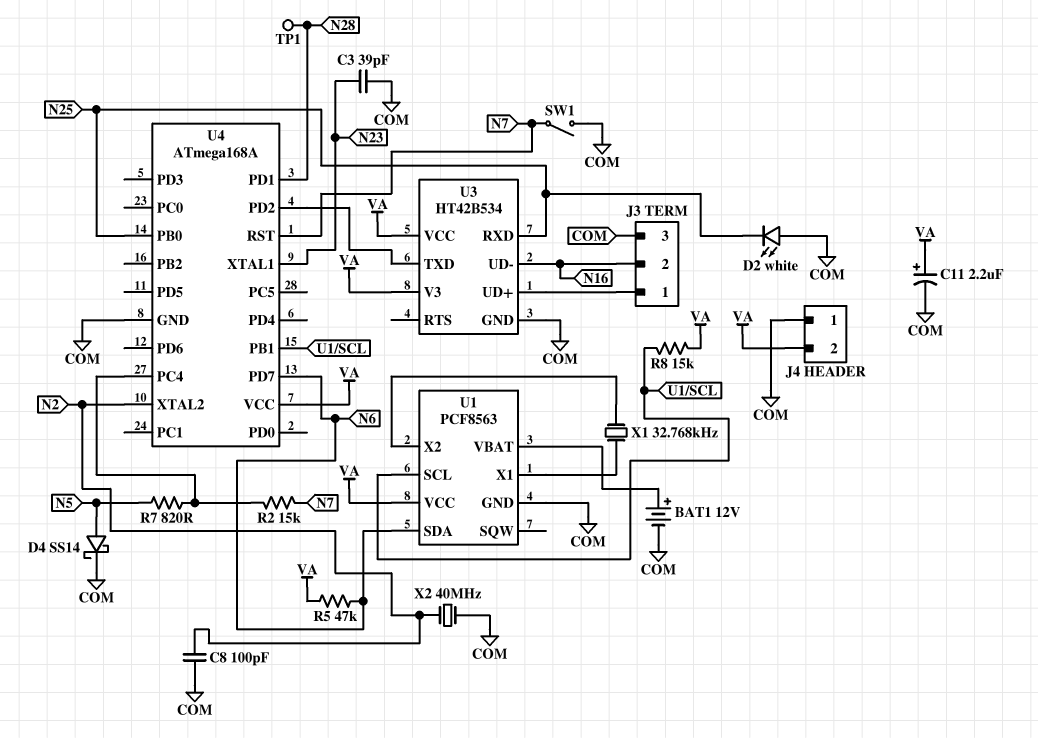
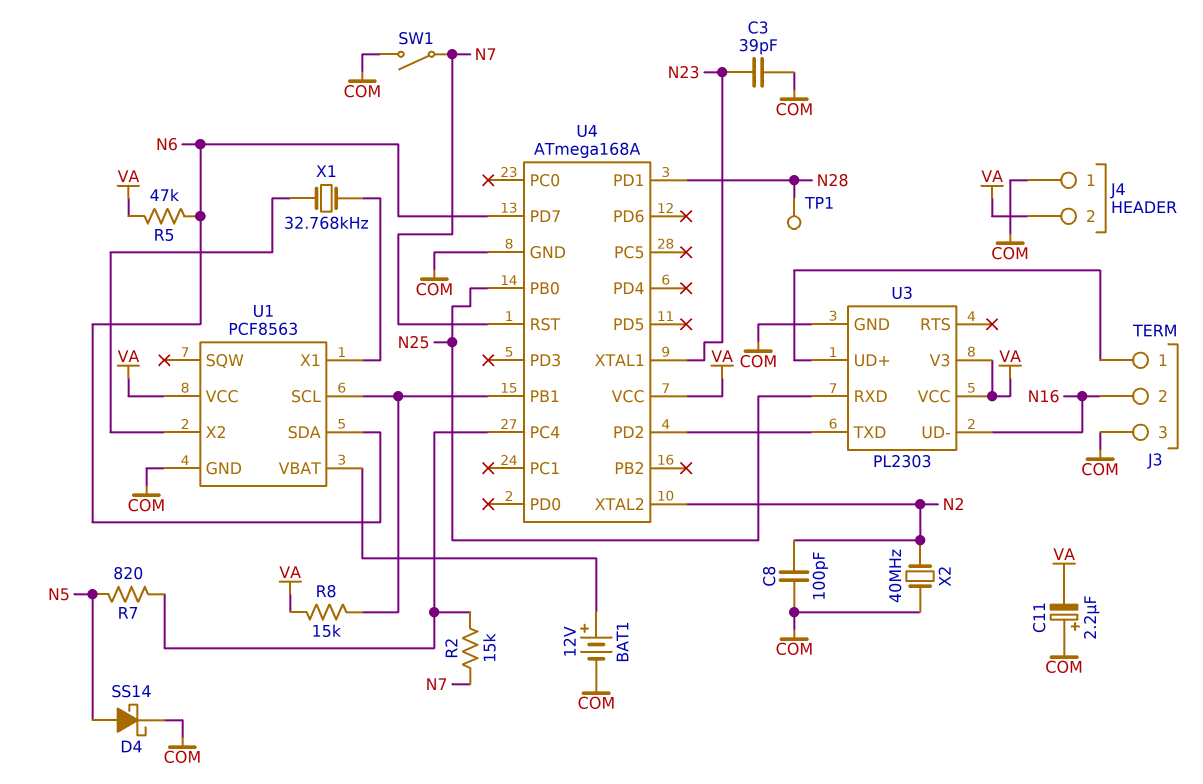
C11: 2.2uF (plus VA, minus COM) -> 2.2uF (plus COM, minus VA)
D2: LED white (A COM, K N25) -> none
U3: HT42B534 -> PL2303

